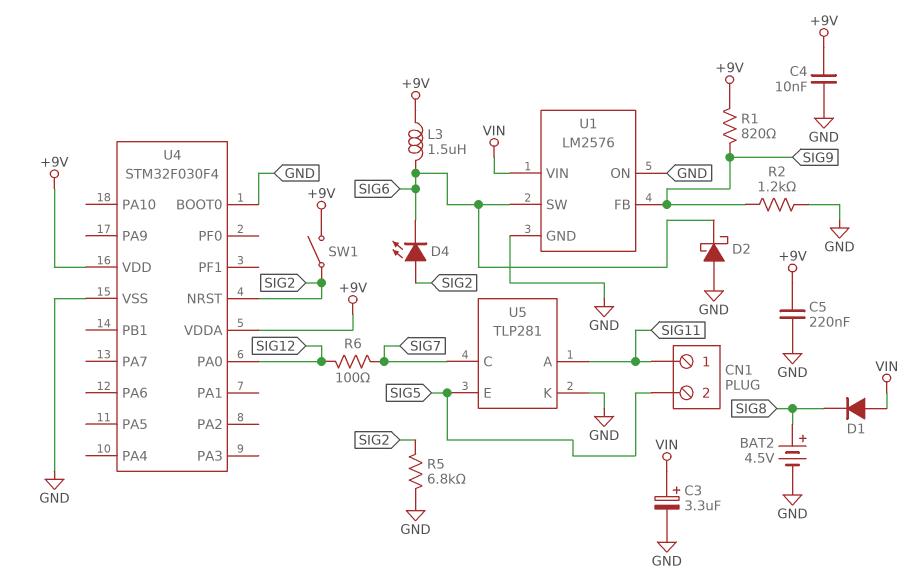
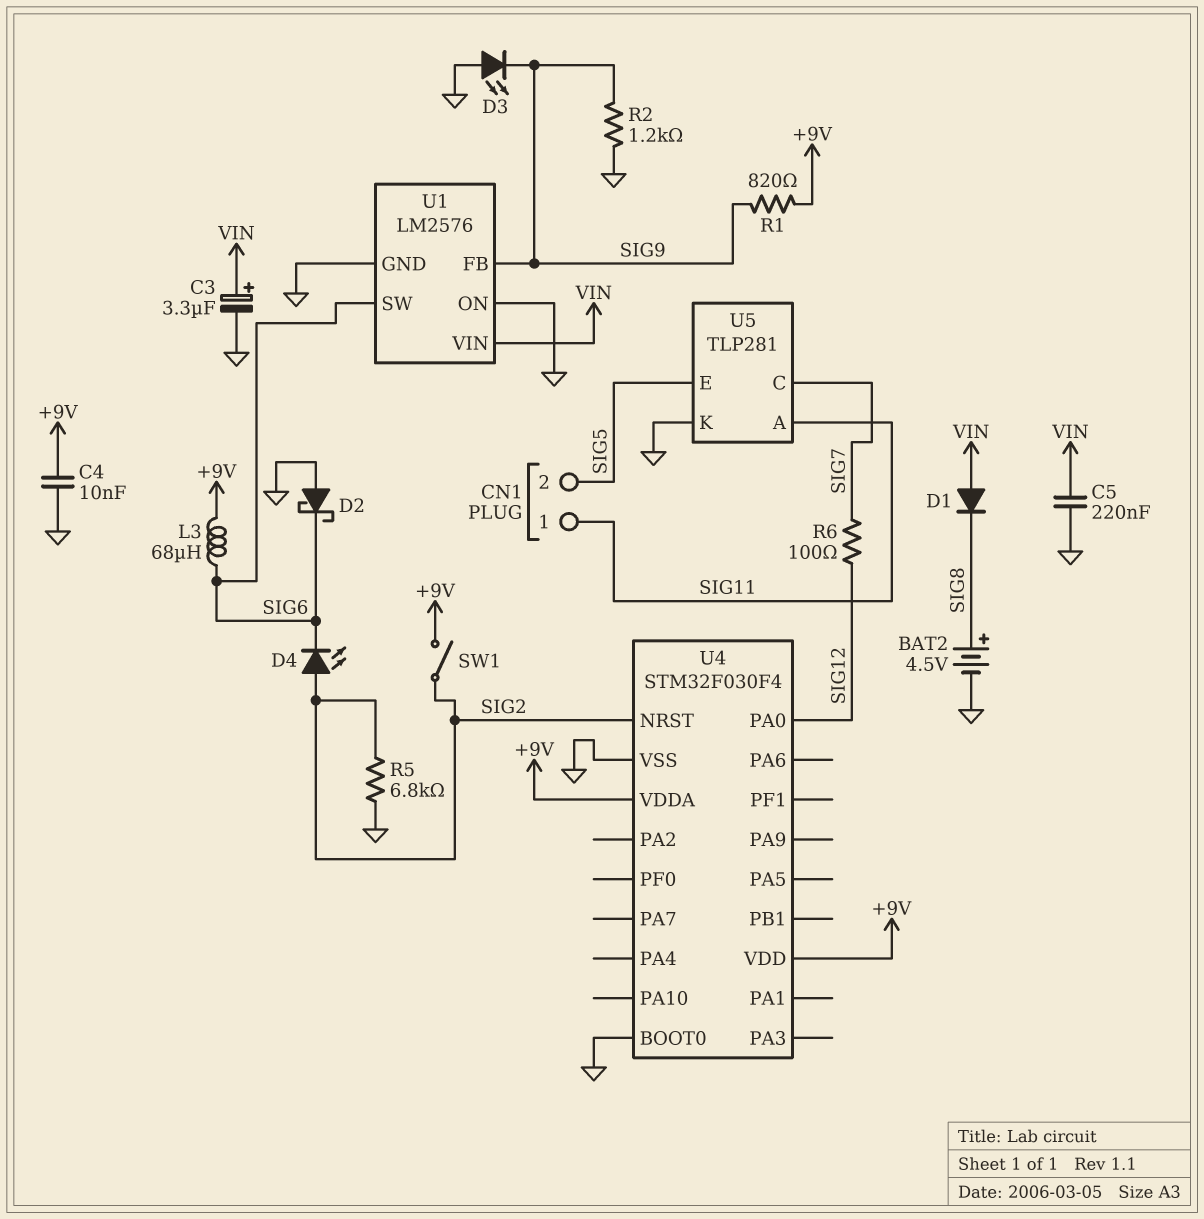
C5: 220nF (+9V, GND) -> 220nF (GND, VIN)
D3: none -> LED (A GND, K SIG9)
L3: 1.5uH (+9V, SIG6) -> 68uH (+9V, SIG6)

